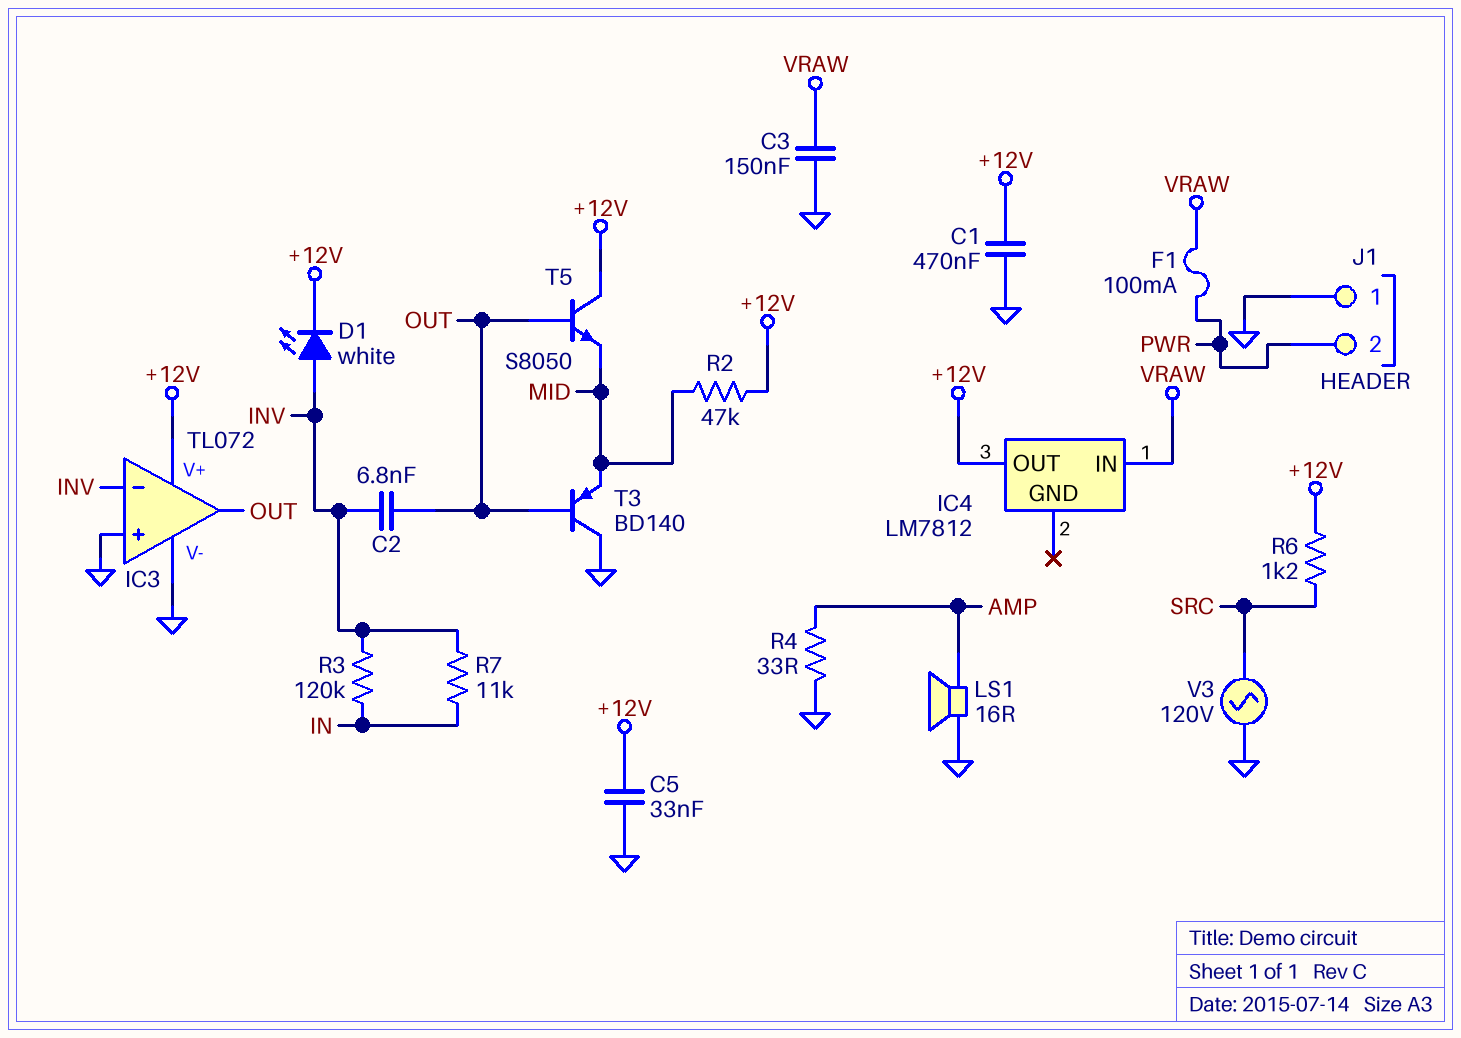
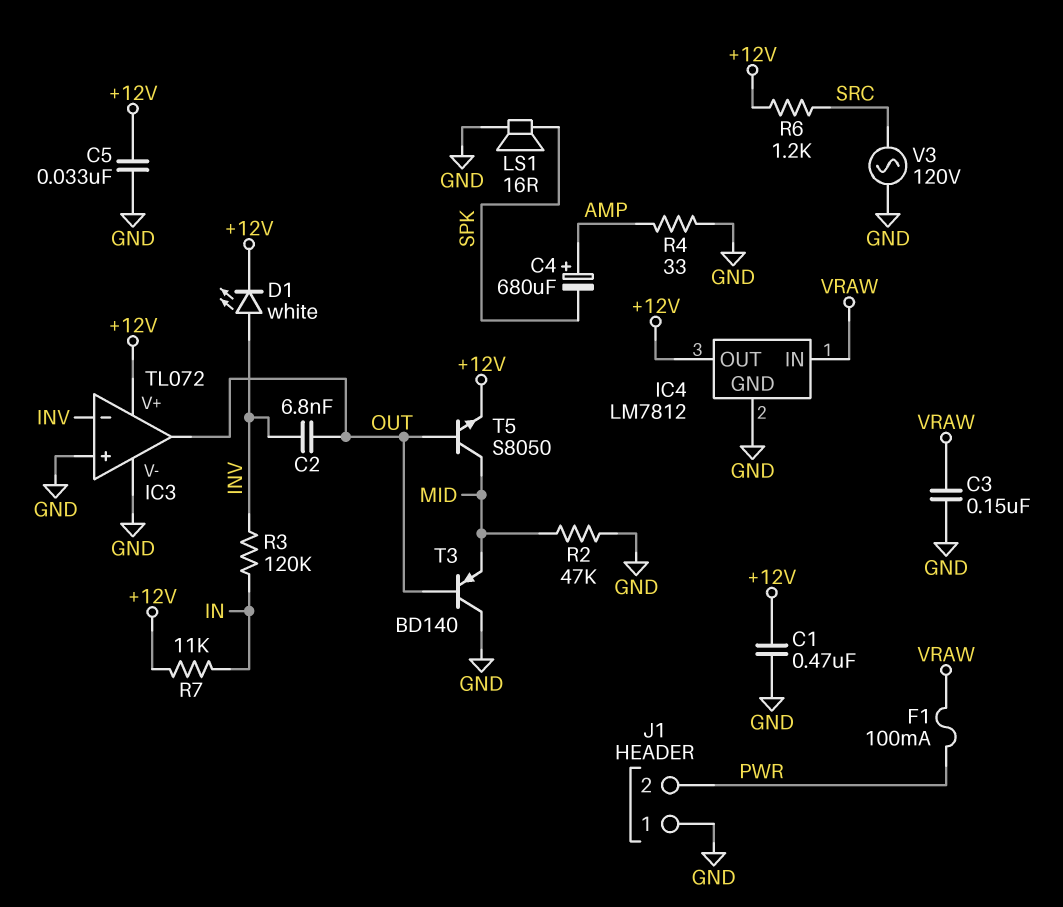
C4: none -> 680uF (plus AMP, minus SPK)
IC4 pin GND: none -> GND
LS1: speaker 16R (AMP, GND) -> speaker 16R (GND, SPK)
R2: 47k (+12V, MID) -> 47k (GND, MID)
R7: 11k (IN, INV) -> 11k (+12V, IN)
T5: NPN S8050 (B OUT, C +12V, E MID) -> NPN S8050 (B OUT, C MID, E +12V)

